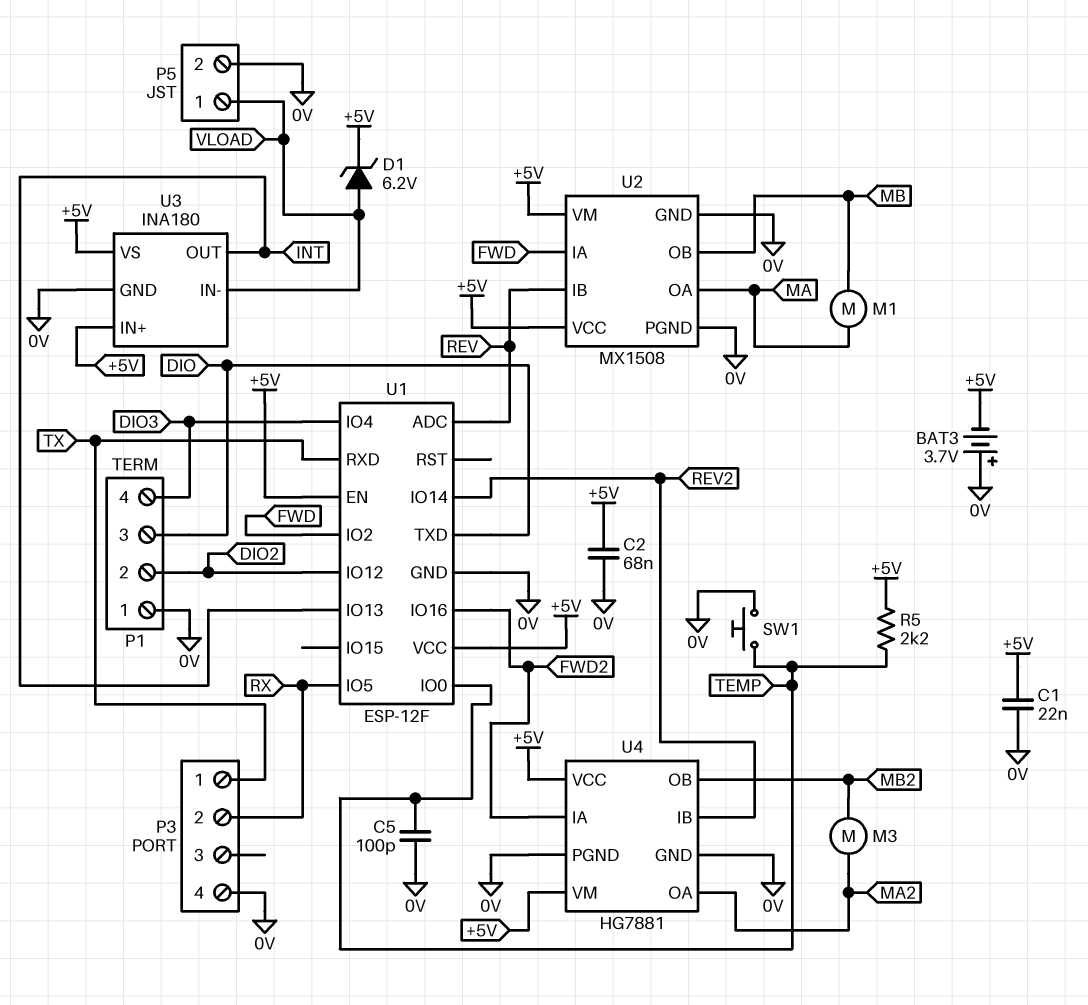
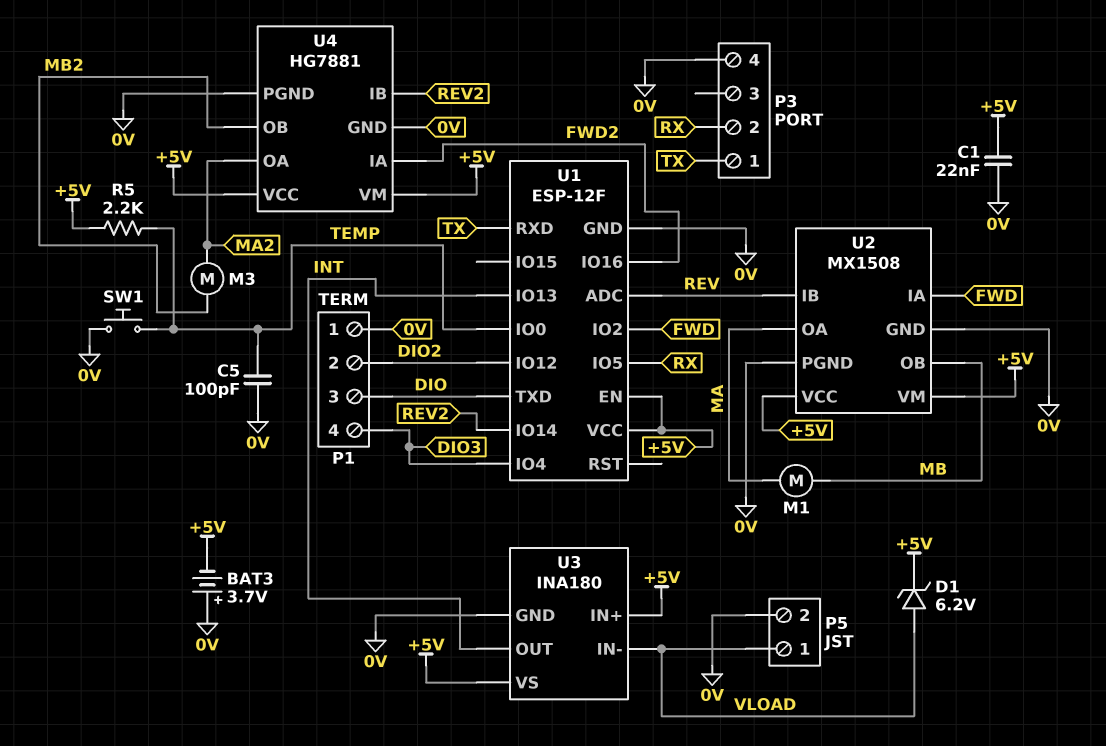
C2: 68nF (+5V, 0V) -> none

